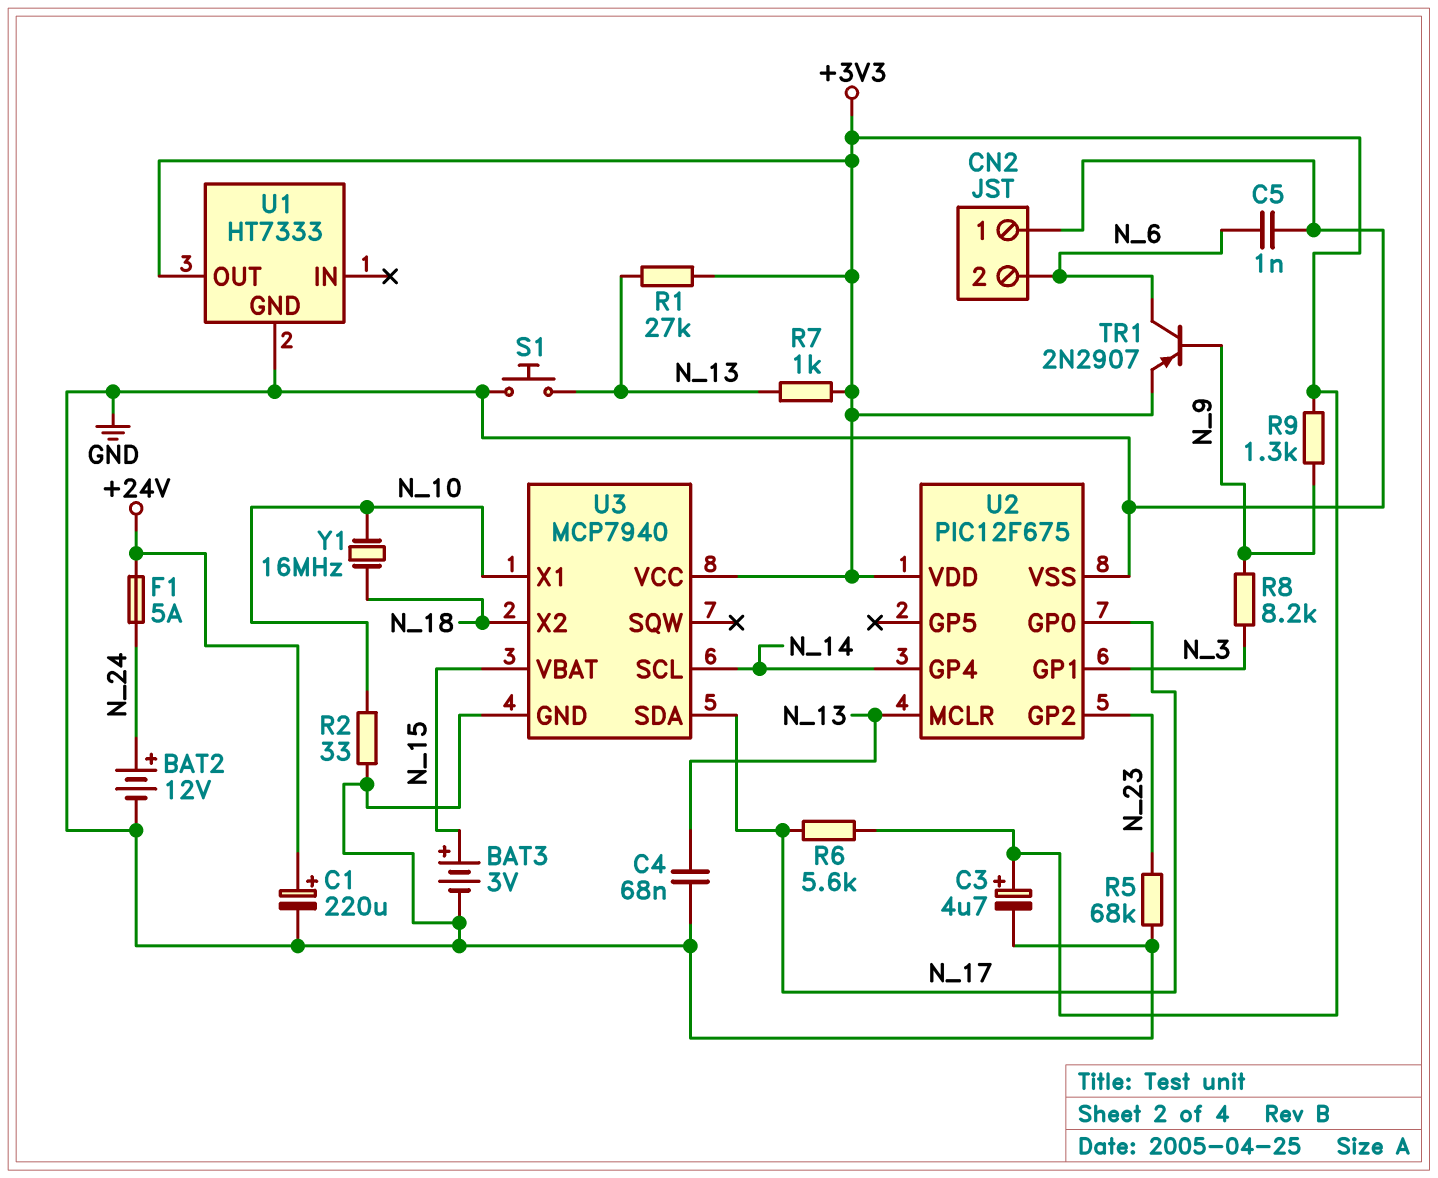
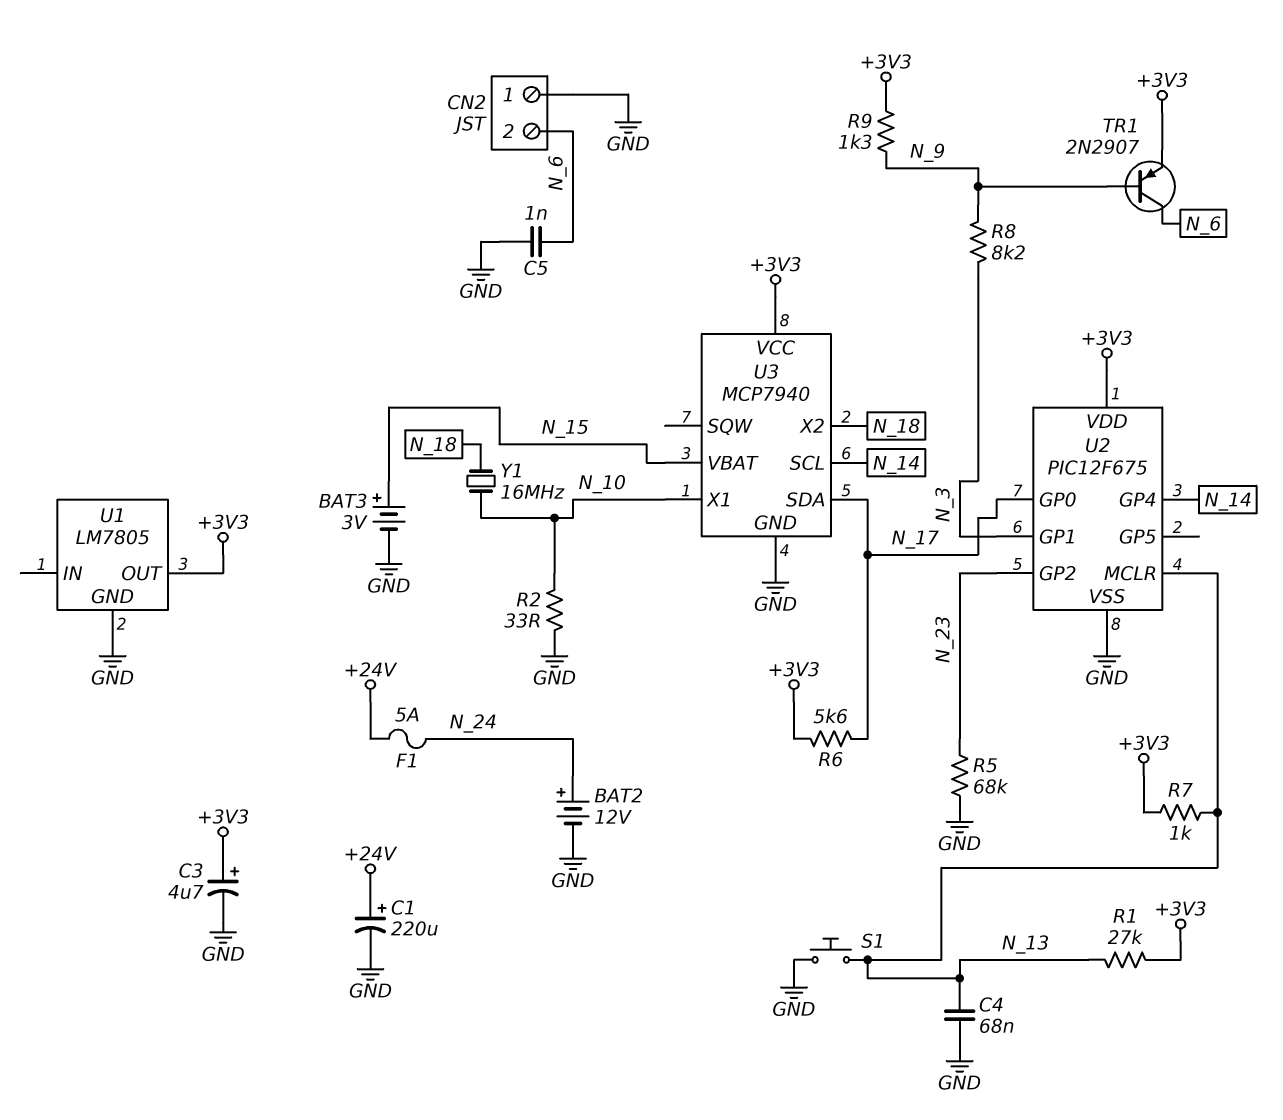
U1: HT7333 -> LM7805

